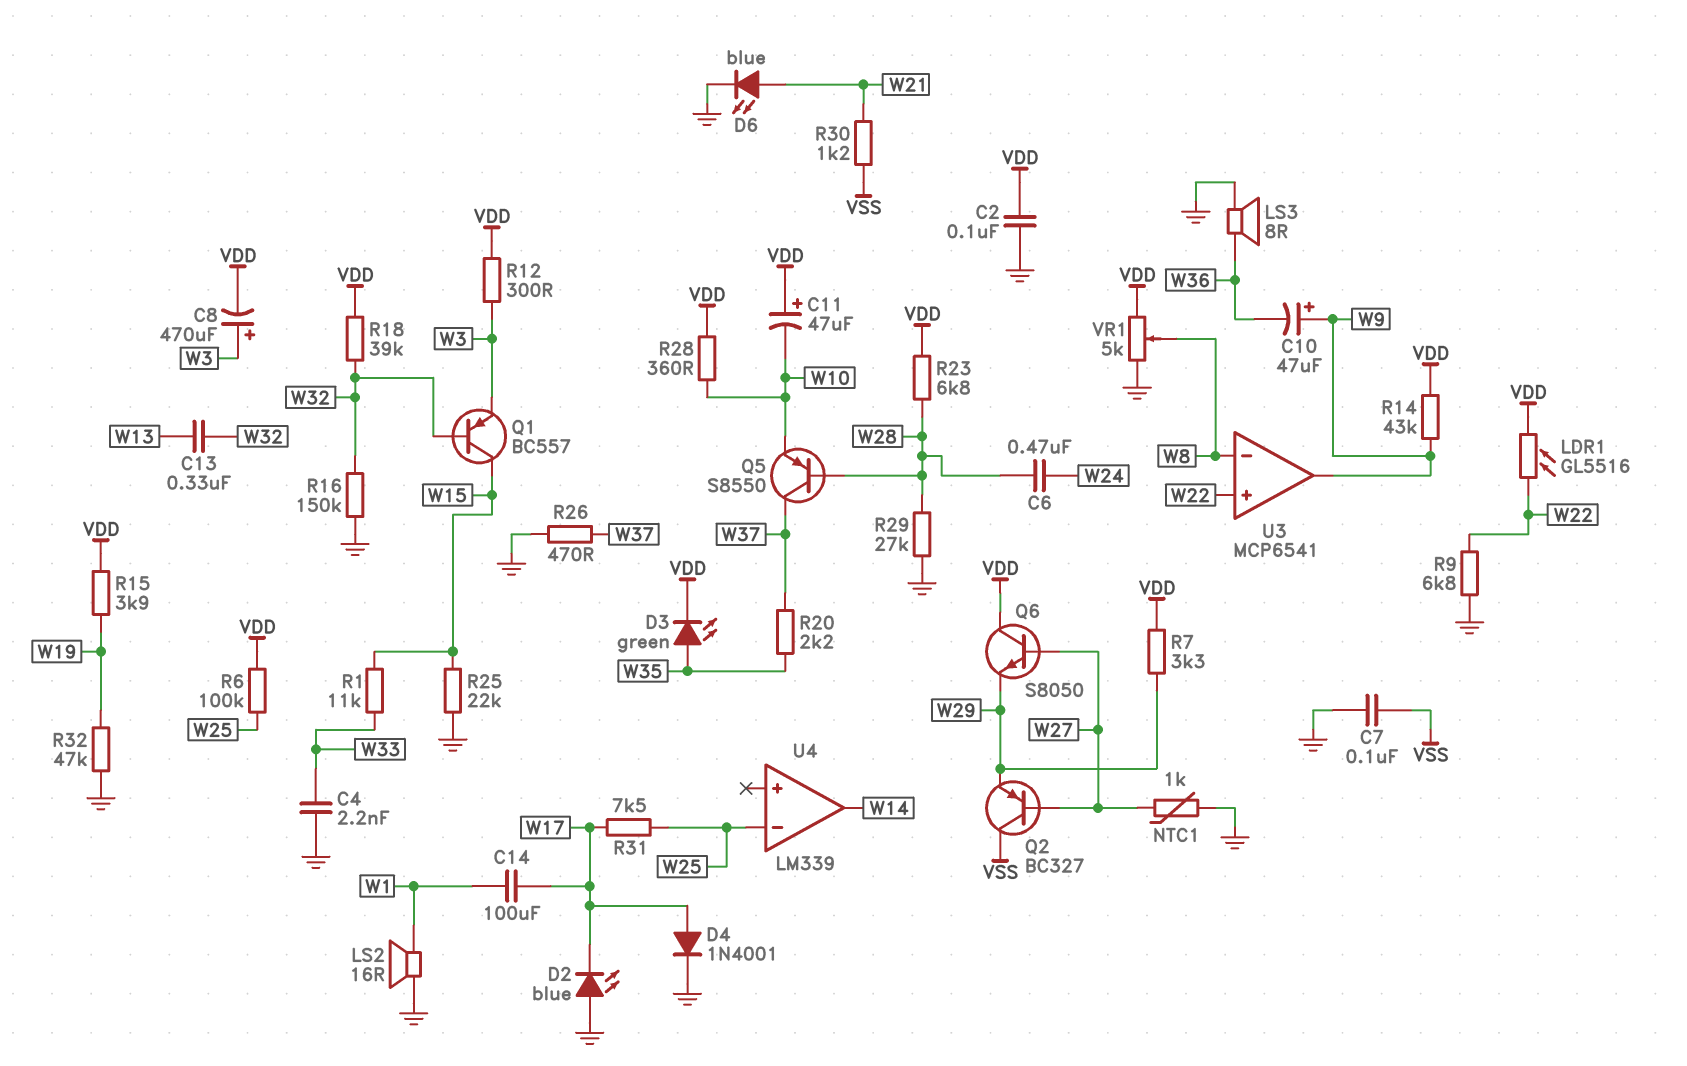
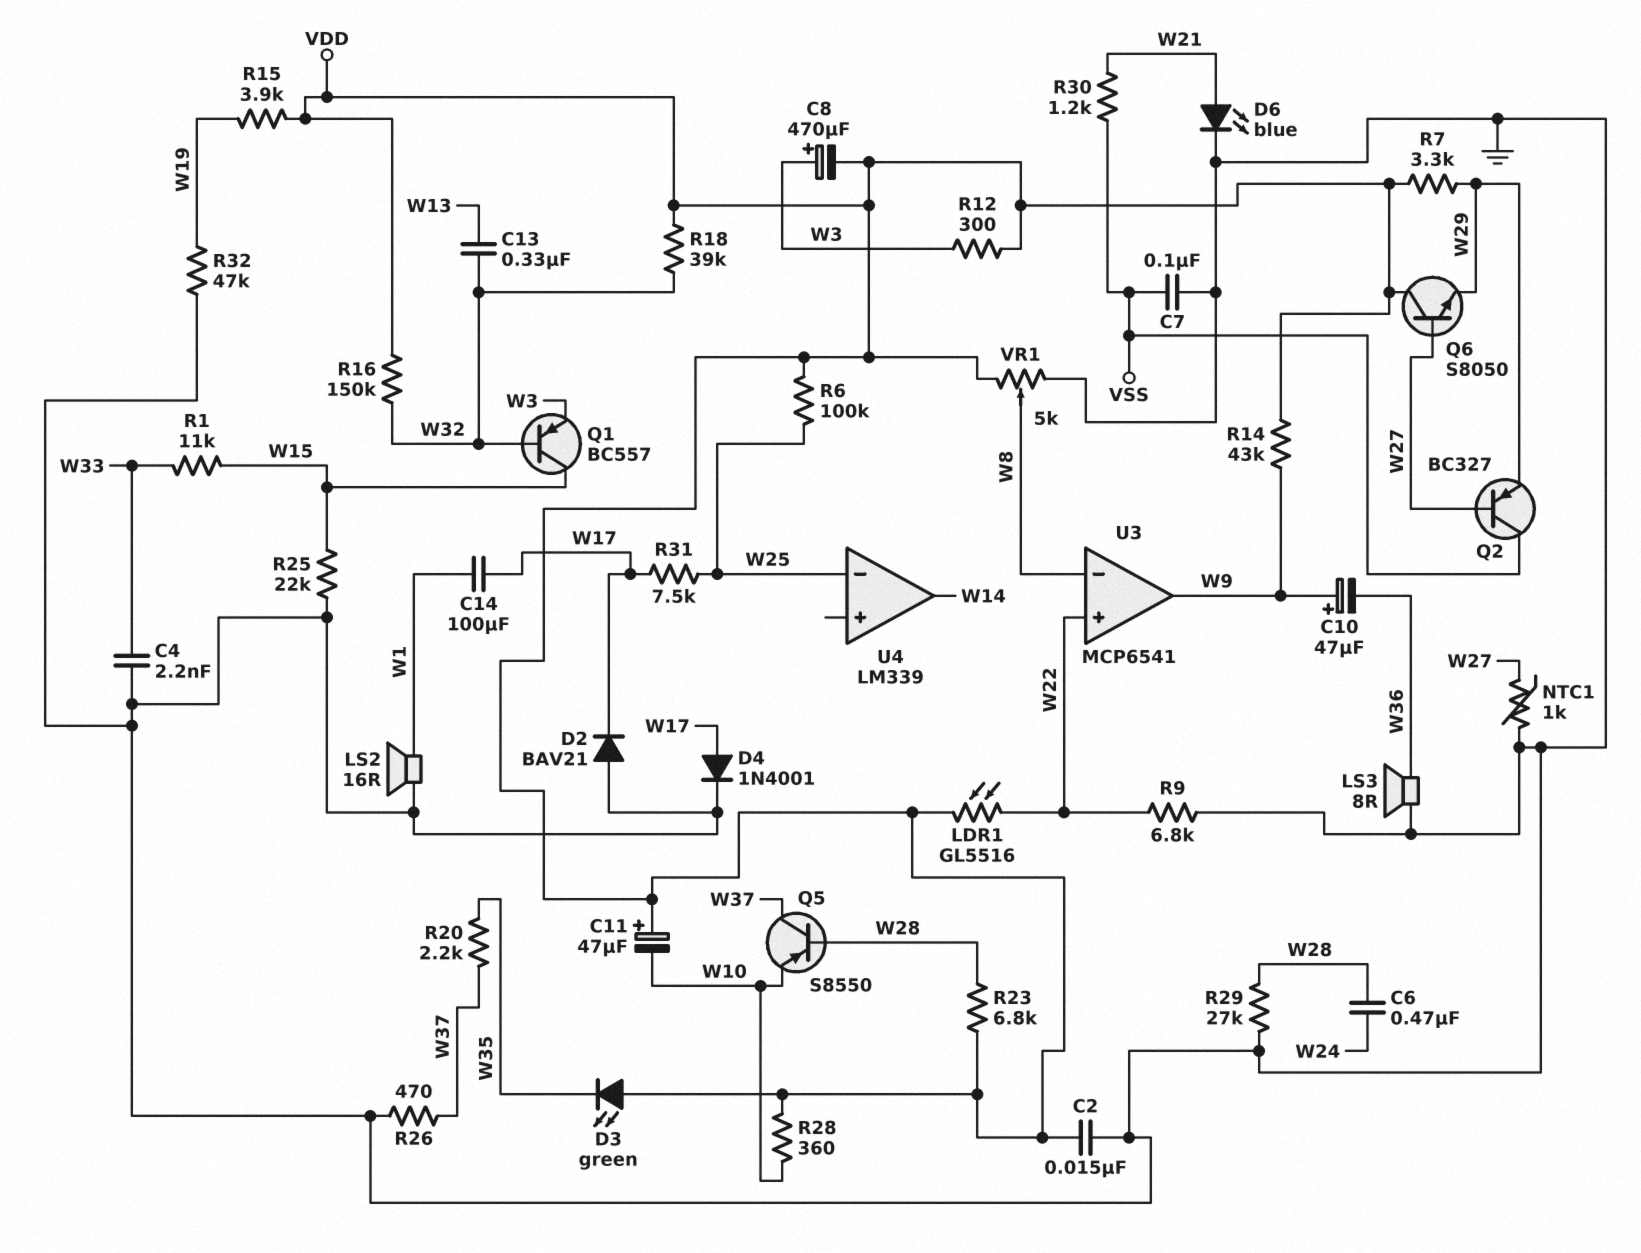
C2: 100nF (GND, VDD) -> 15nF (GND, VDD)
D2: LED blue (A GND, K W17) -> diode BAV21 (A GND, K W17)
D3: LED green (A W35, K VDD) -> LED green (A VDD, K W35)
R16: 150k (GND, W32) -> 150k (VDD, W32)

